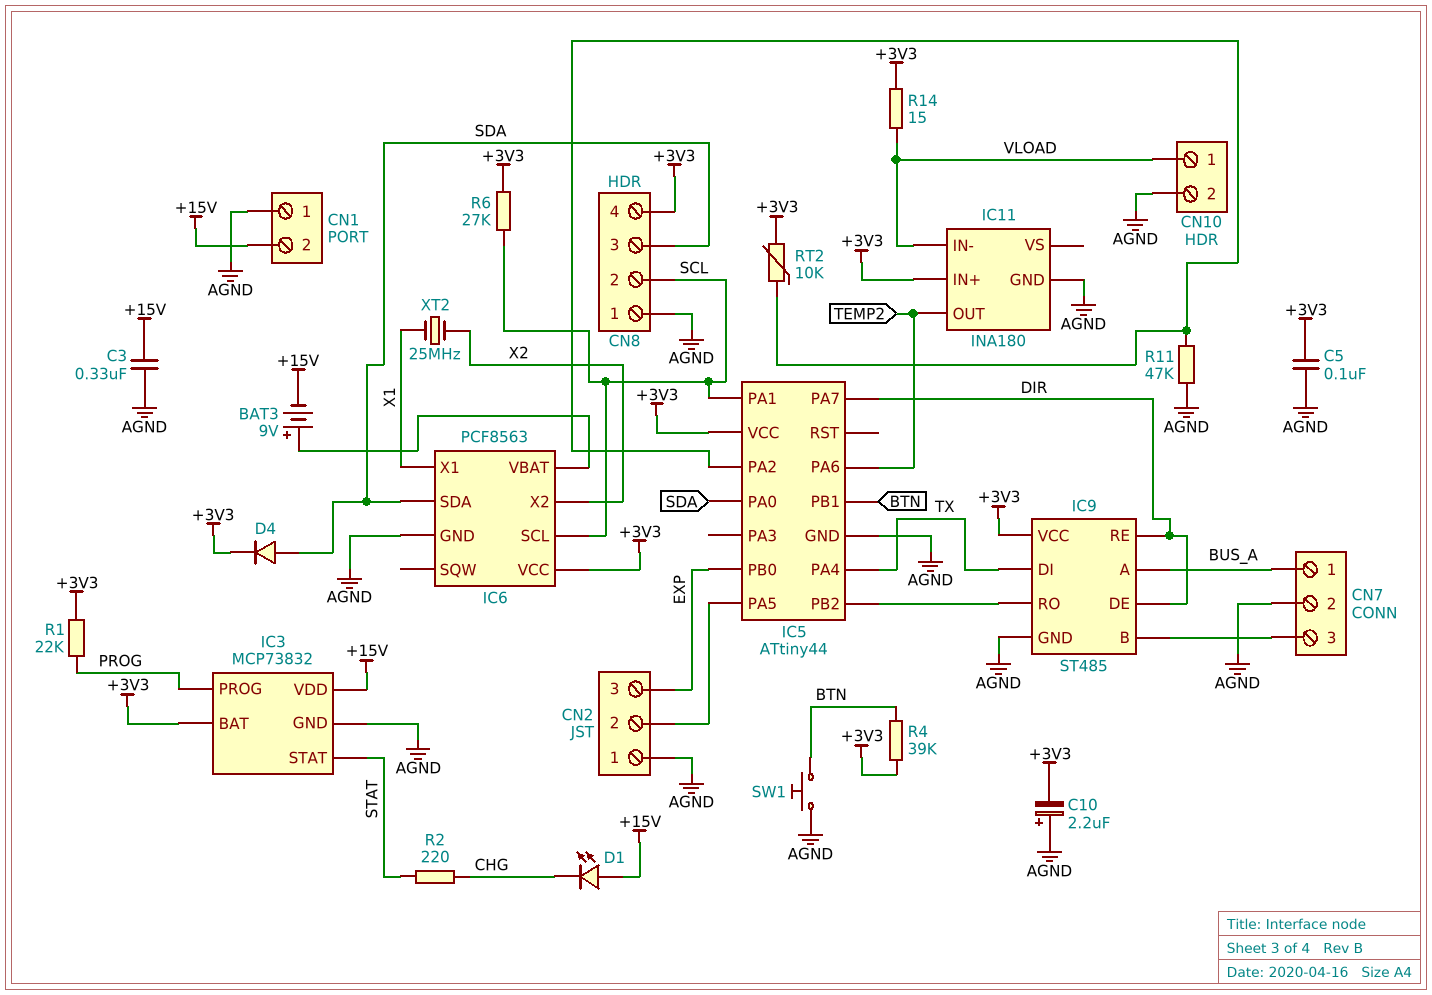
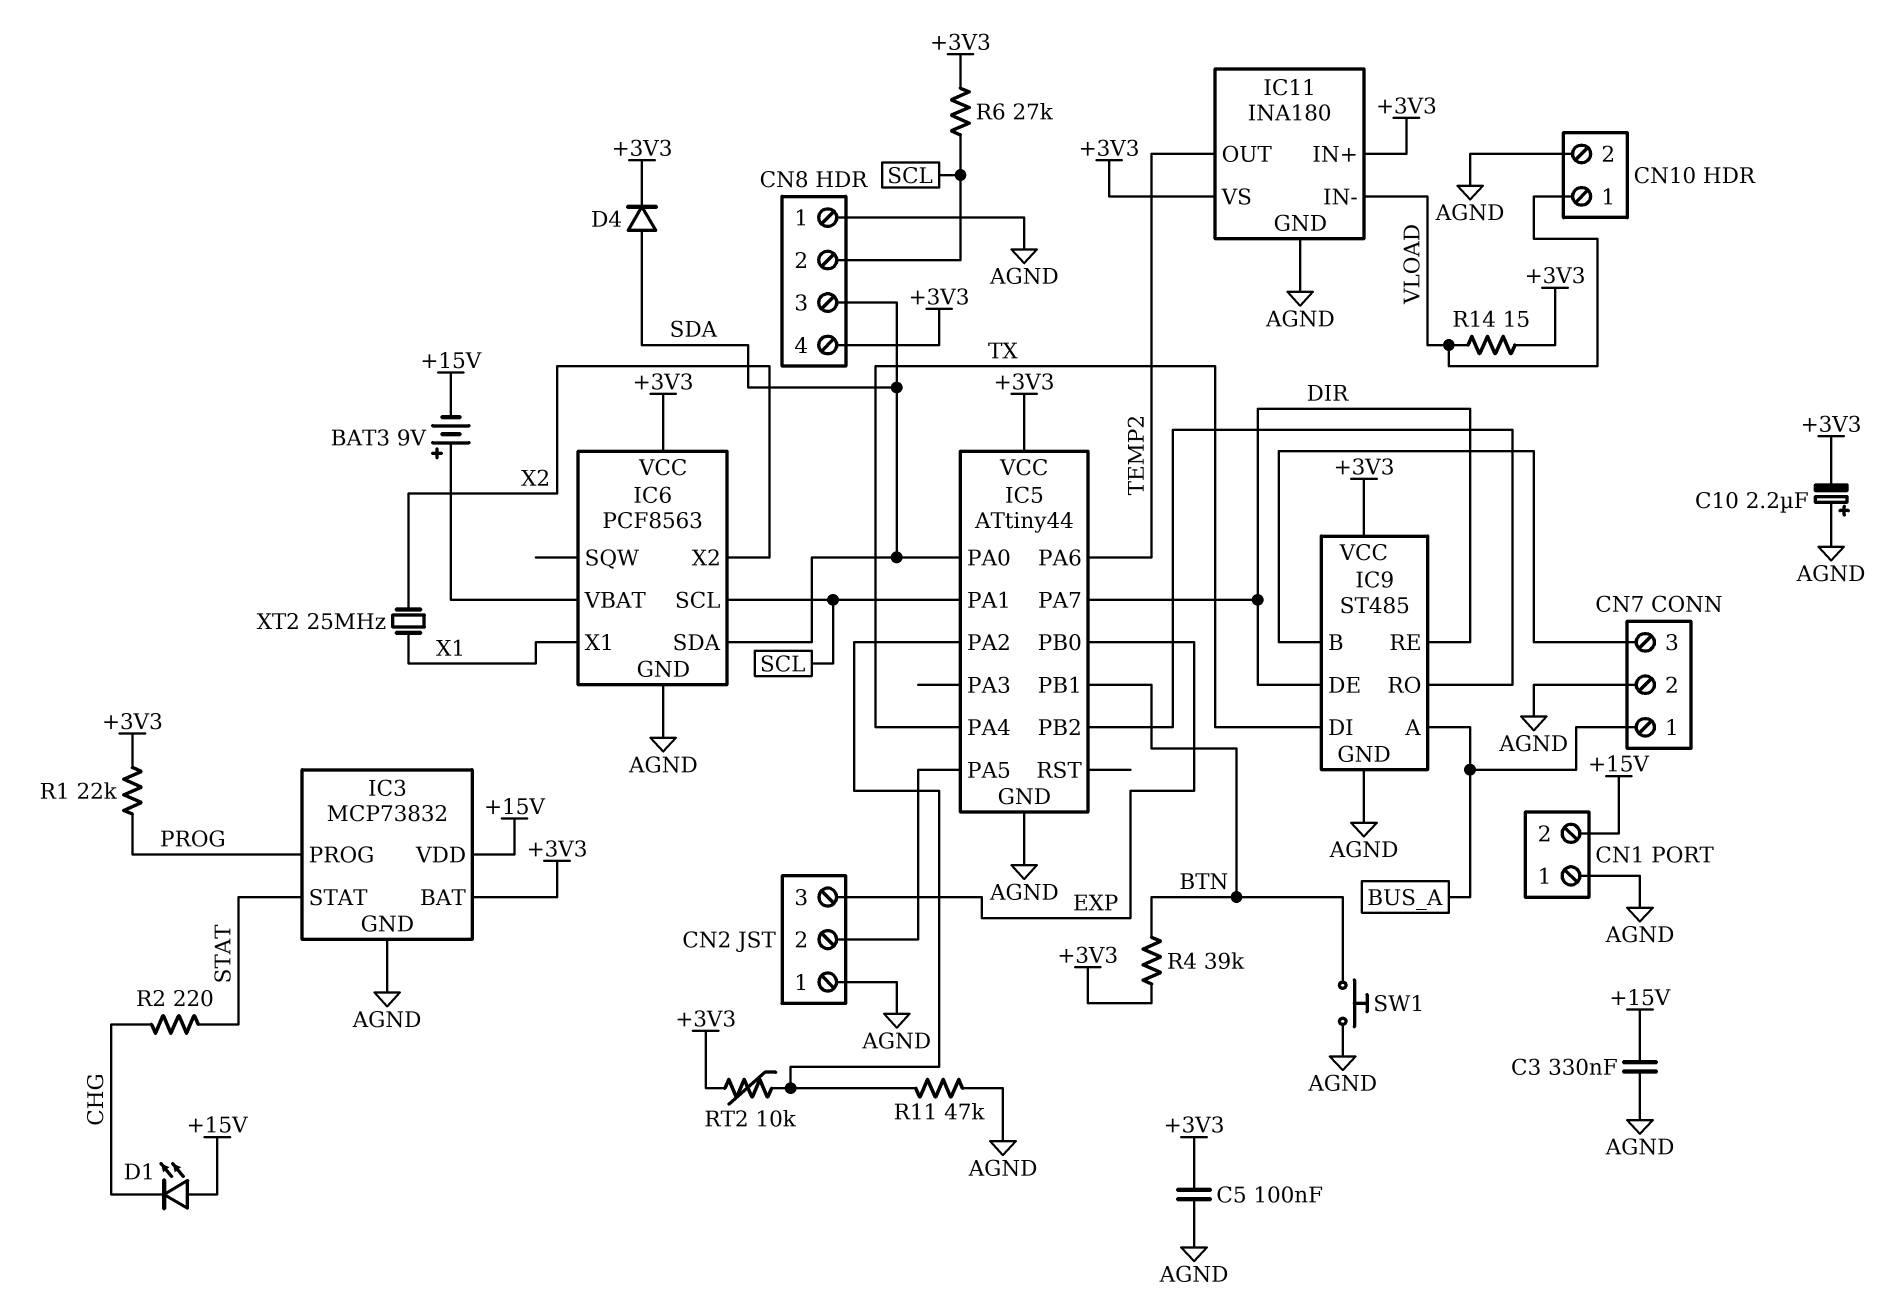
IC11 pin VS: none -> +3V3

